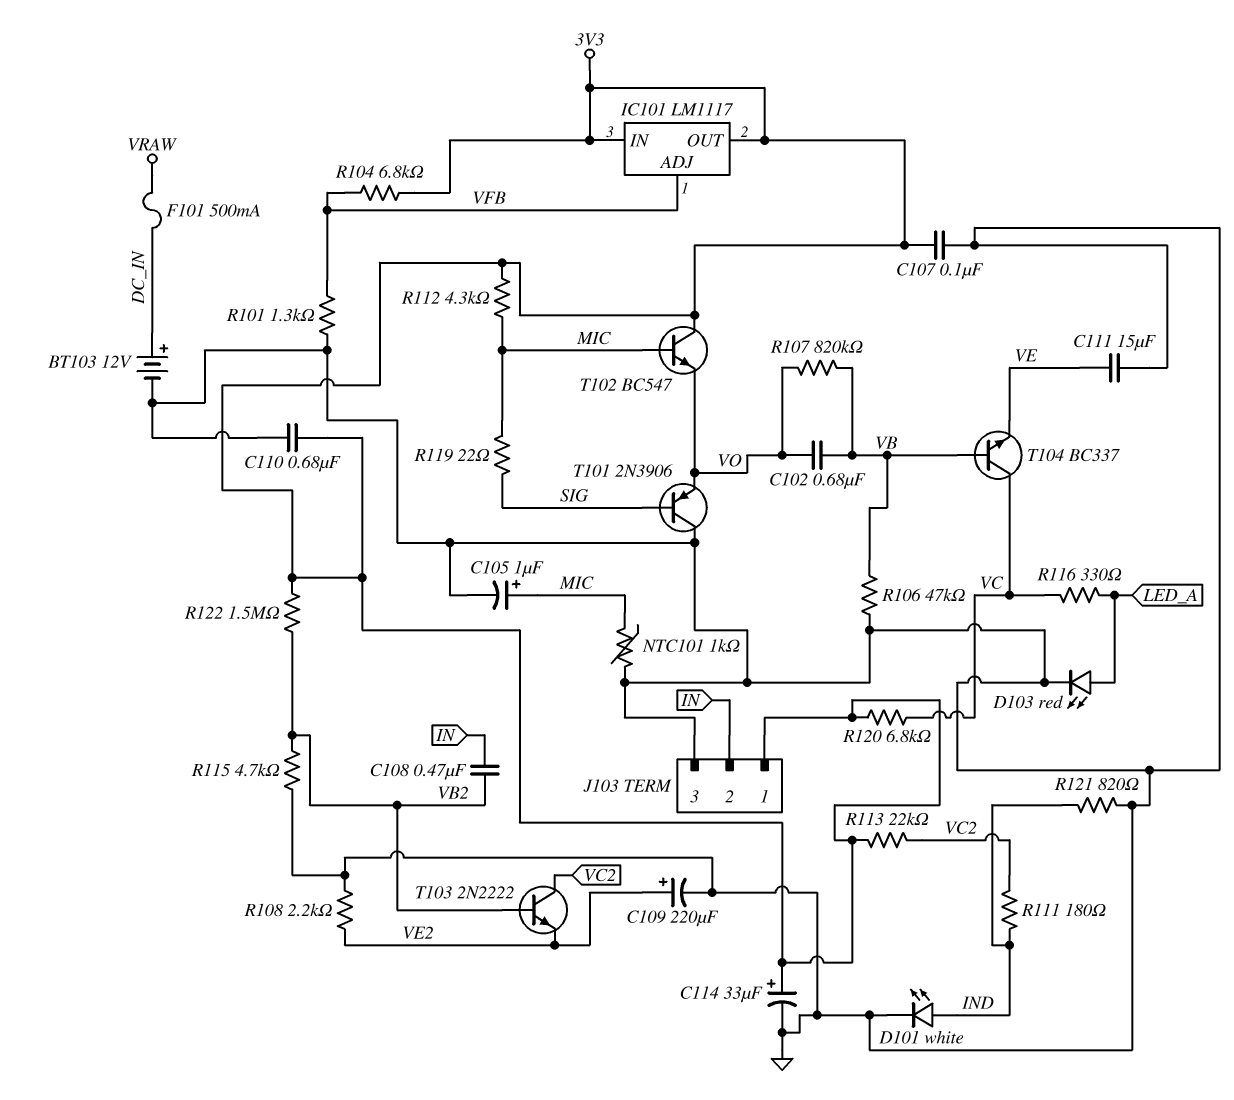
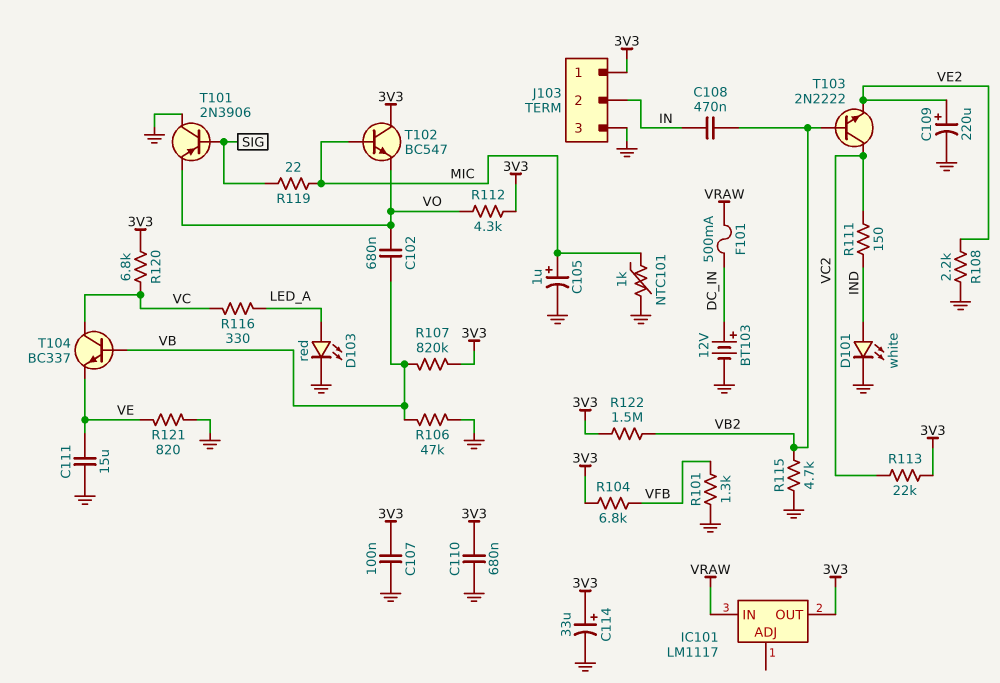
IC101 pin ADJ: VFB -> none
IC101 pin IN: 3V3 -> VRAW
R107: 820k (VB, VO) -> 820k (3V3, VB)
R111: 180 (IND, VC2) -> 150 (IND, VC2)
R112: 4.3k (3V3, MIC) -> 4.3k (3V3, VO)
R121: 820 (GND, IND) -> 820 (GND, VE)

